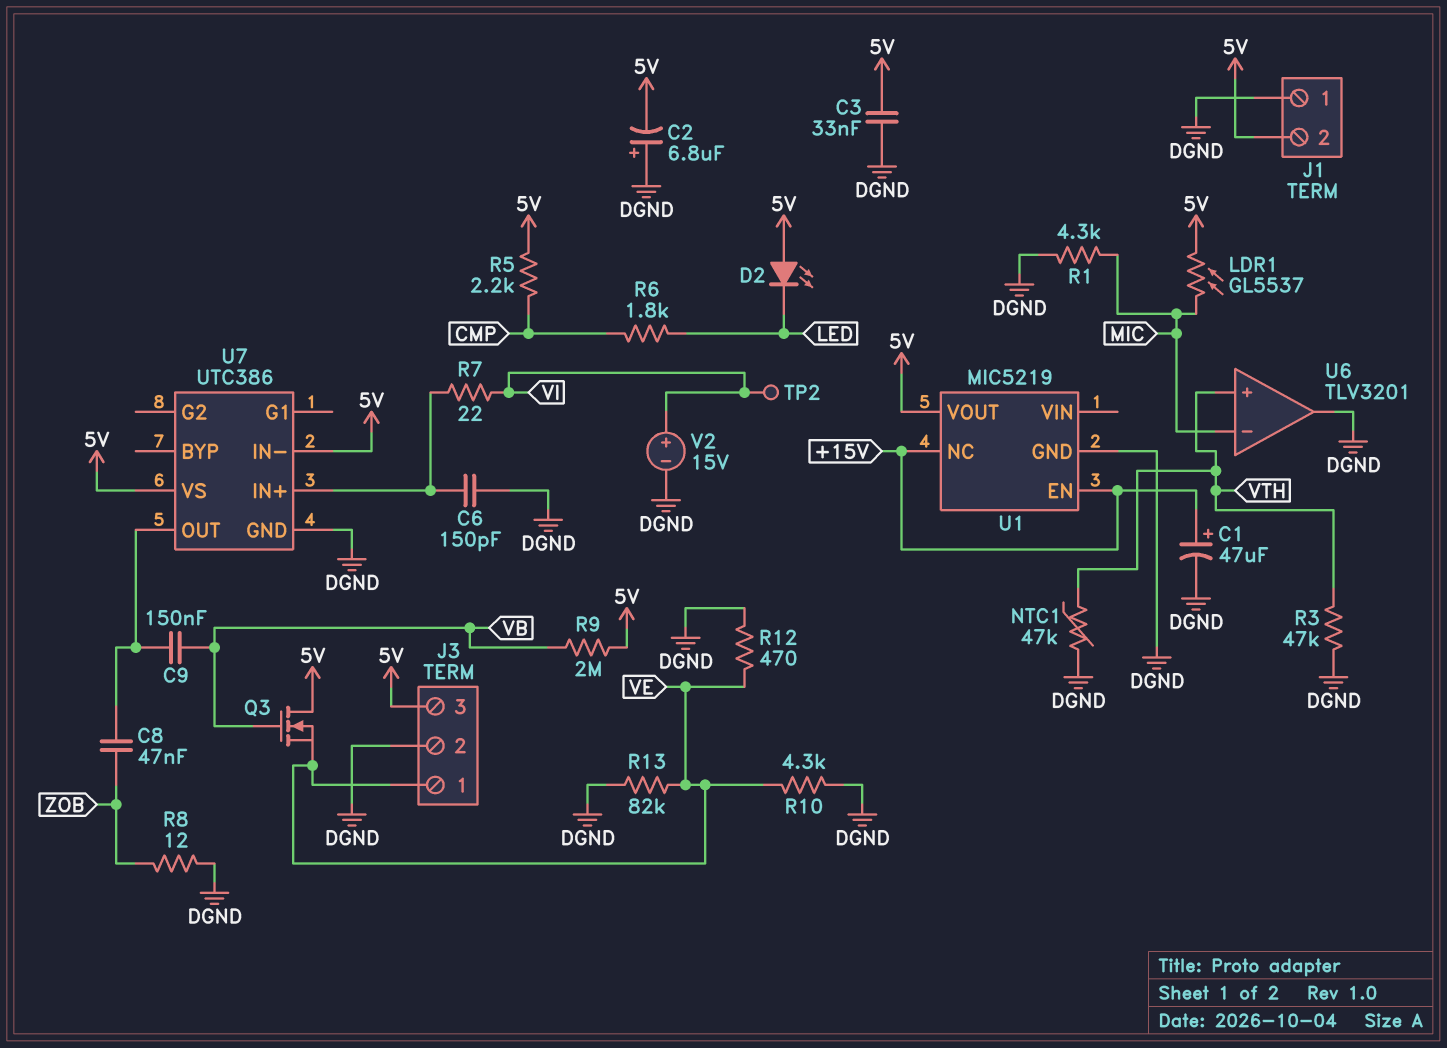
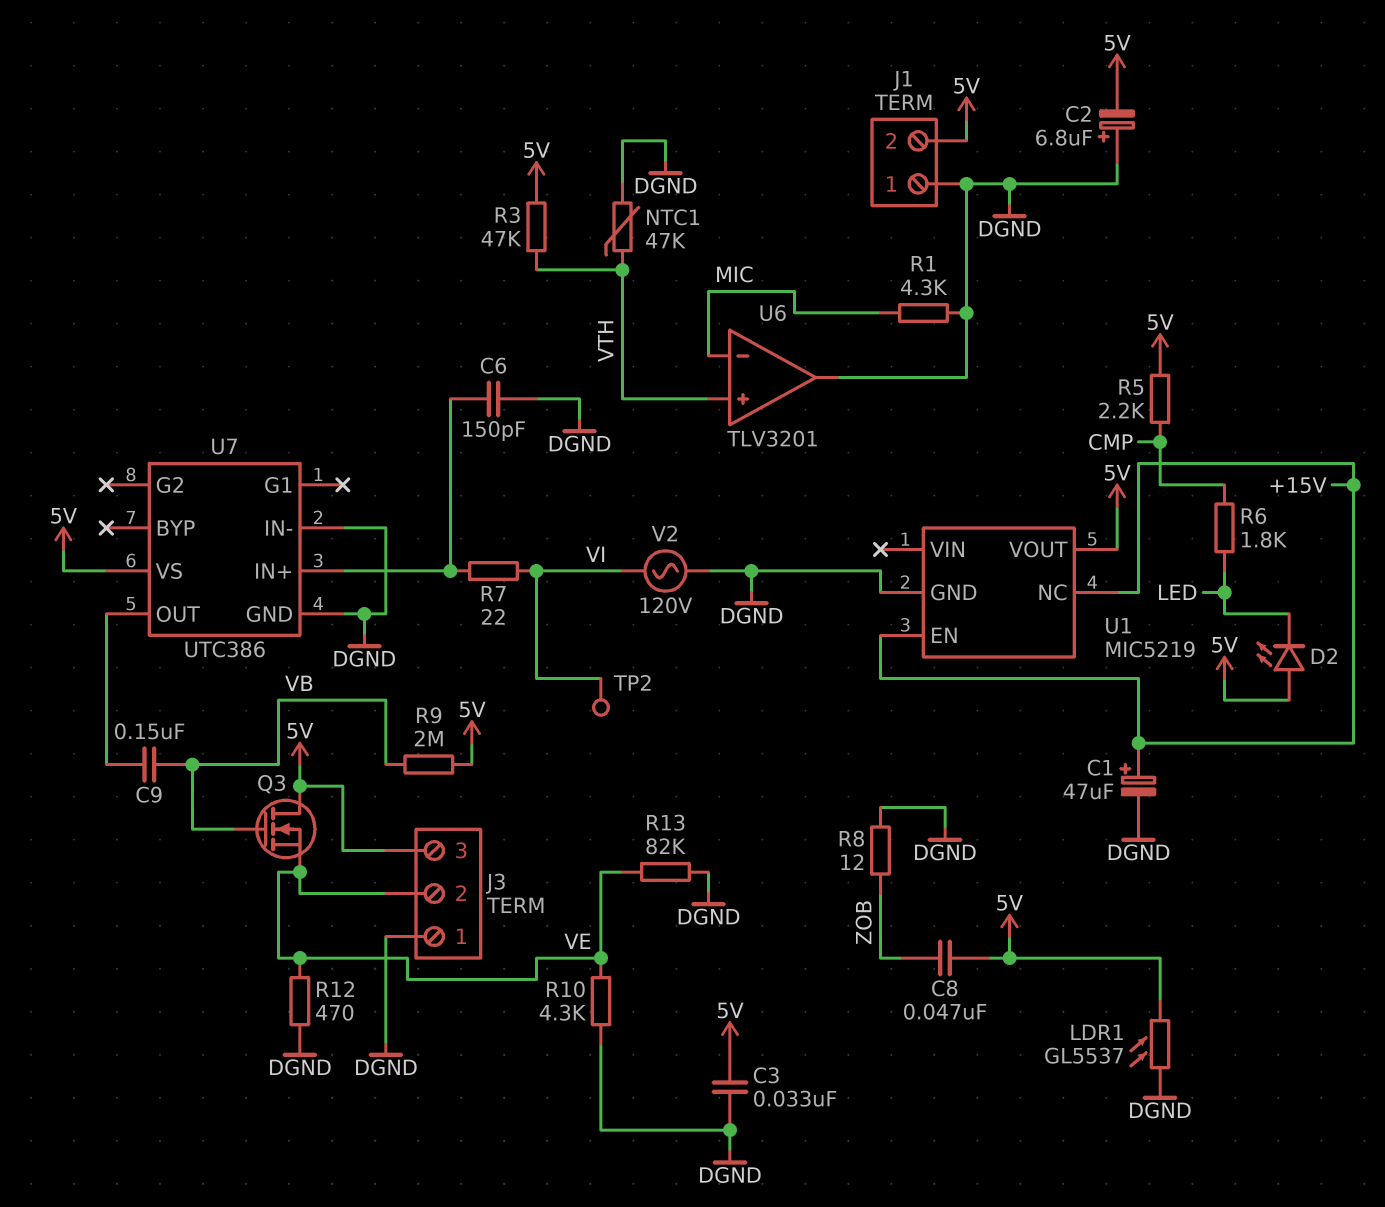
C8: 47nF (U7/OUT, ZOB) -> 47nF (5V, ZOB)
J3 pin 1: VE -> DGND
J3 pin 2: DGND -> VE
LDR1: GL5537 (5V, MIC) -> GL5537 (5V, DGND)
R3: 47k (DGND, VTH) -> 47k (5V, VTH)
U7 pin IN-: 5V -> DGND
V2: 15V (plus VI, minus DGND) -> AC 120V (DGND, VI)

